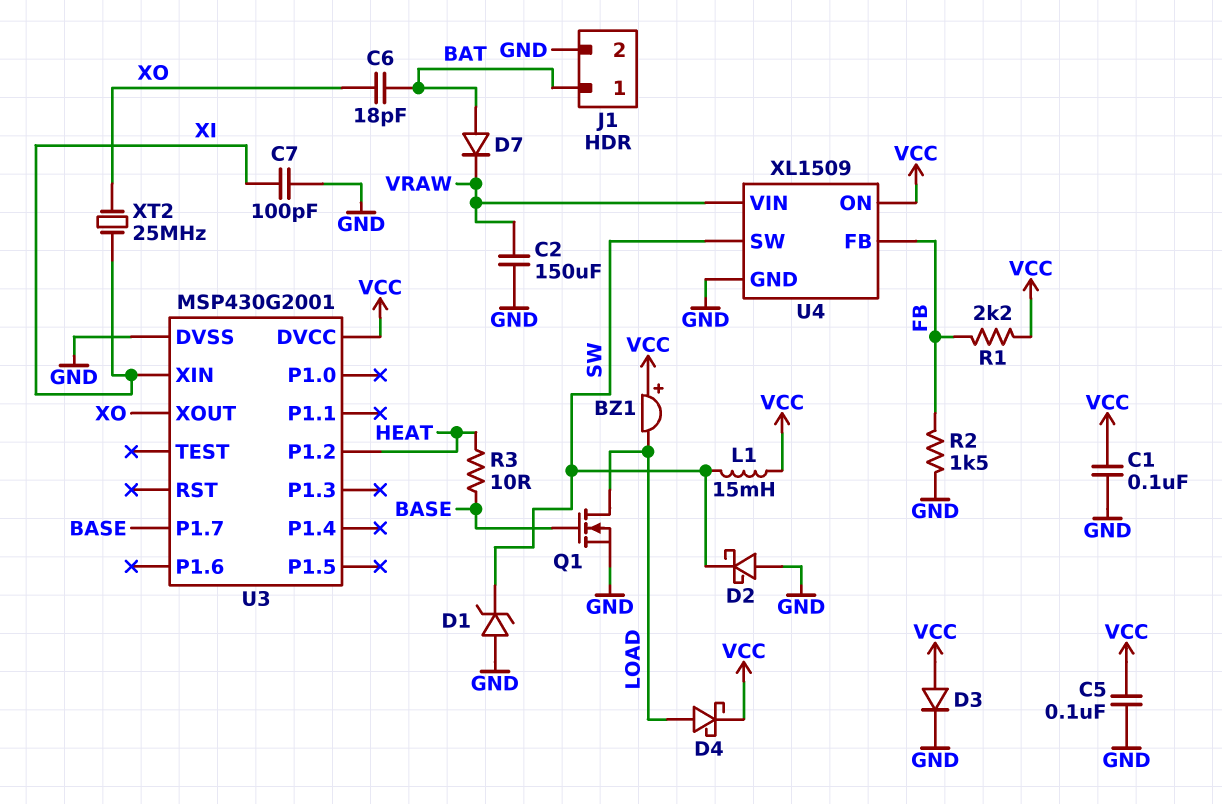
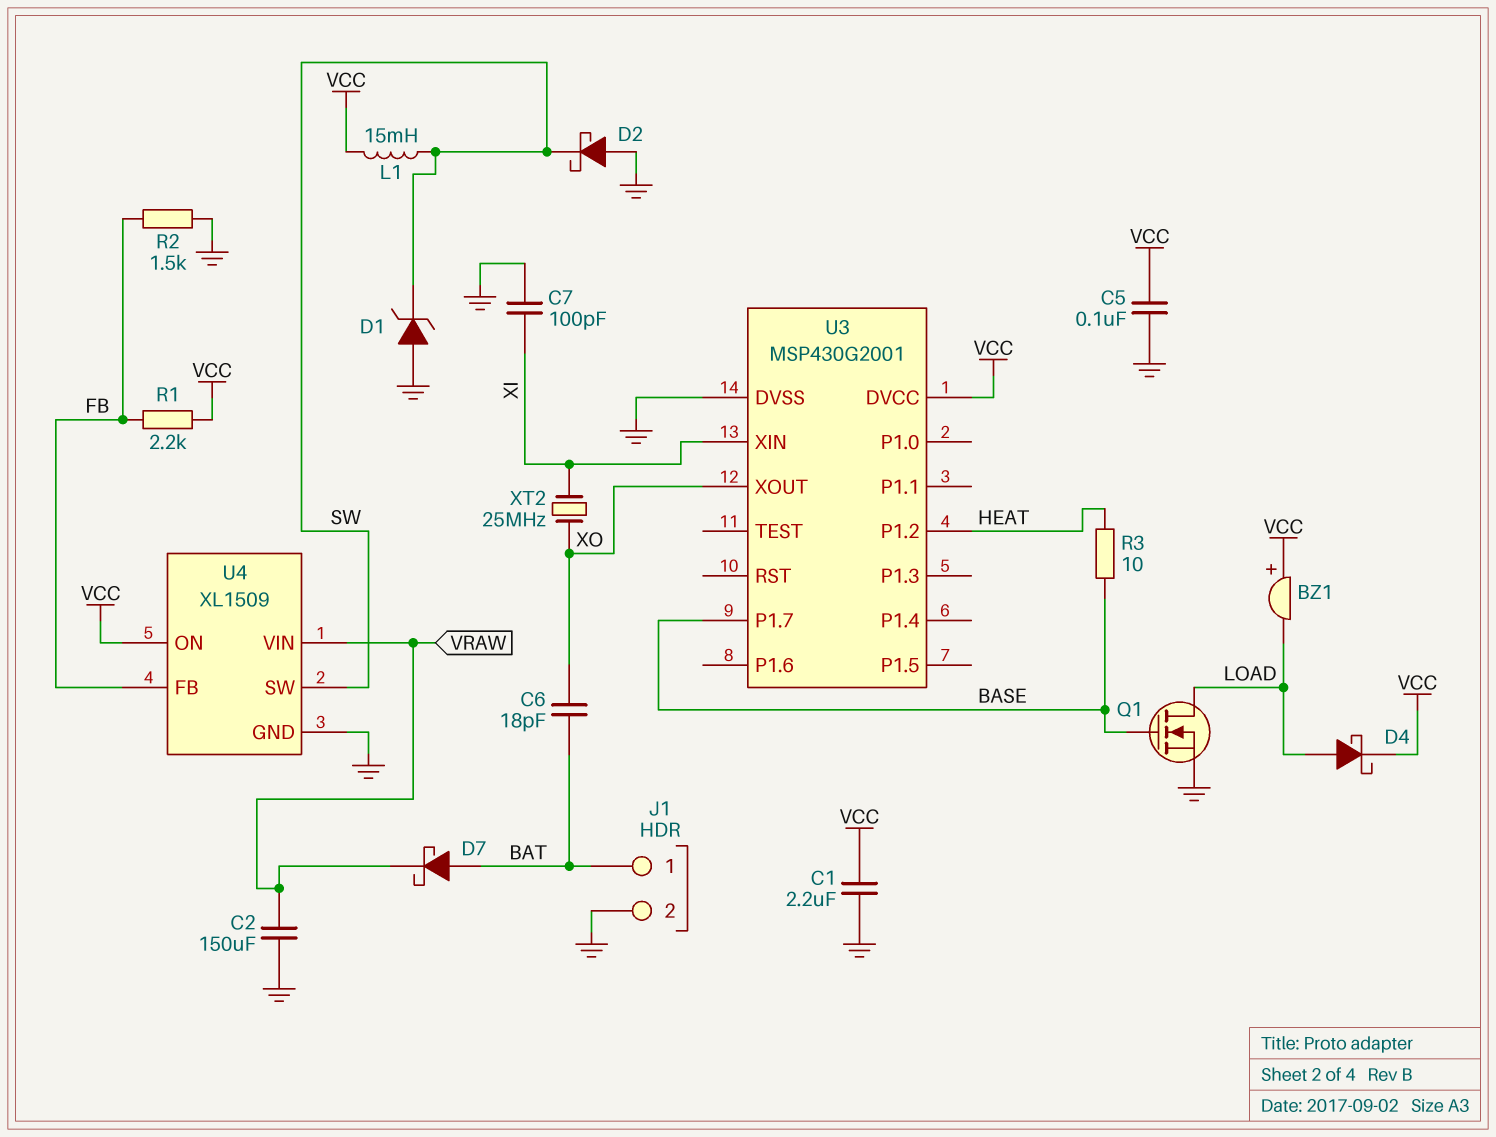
C1: 100nF (GND, VCC) -> 2.2uF (GND, VCC)
D3: diode (A VCC, K GND) -> none
D7: diode (A BAT, K VRAW) -> schottky (A BAT, K VRAW)

